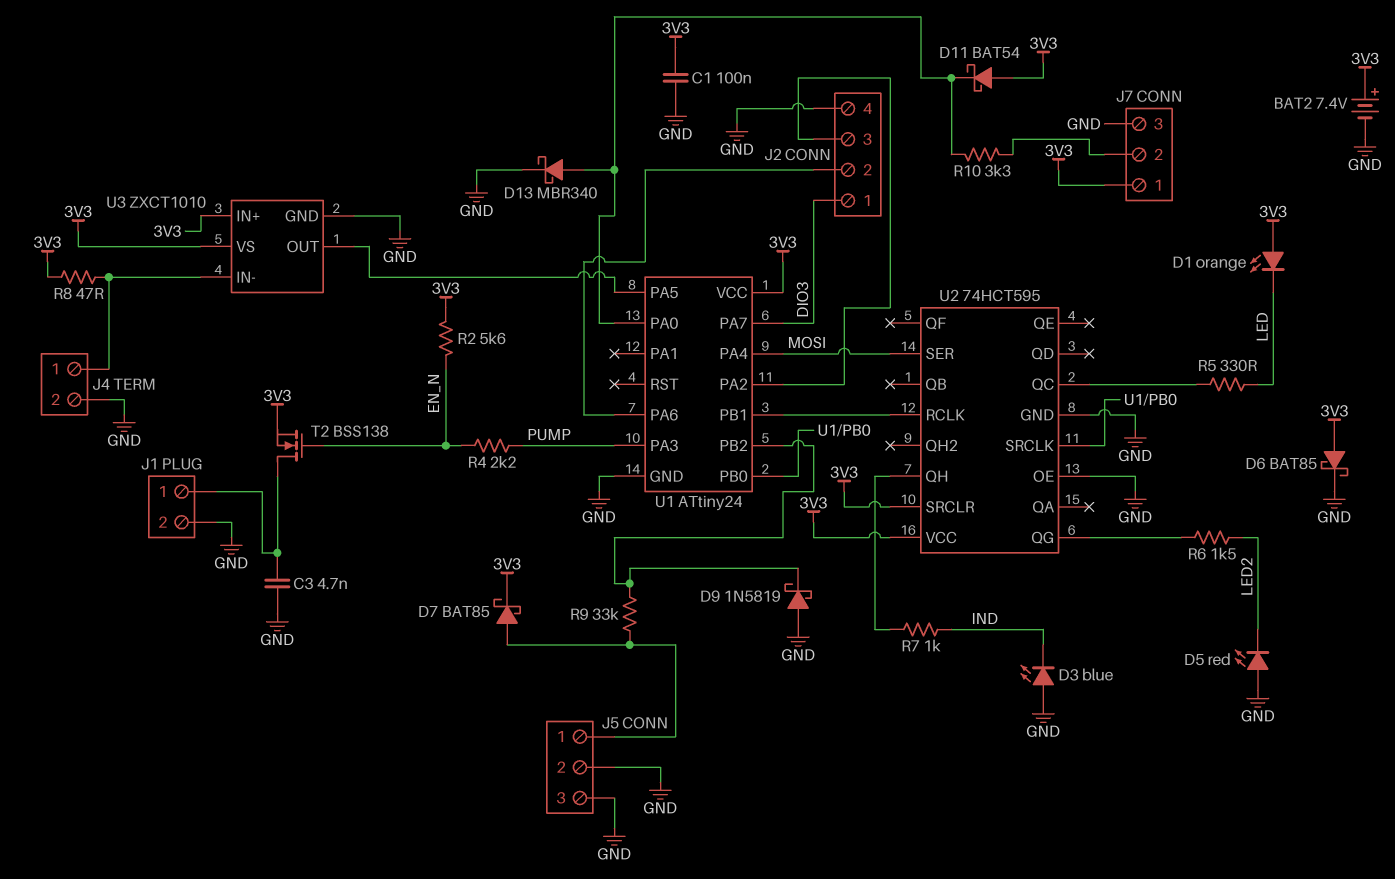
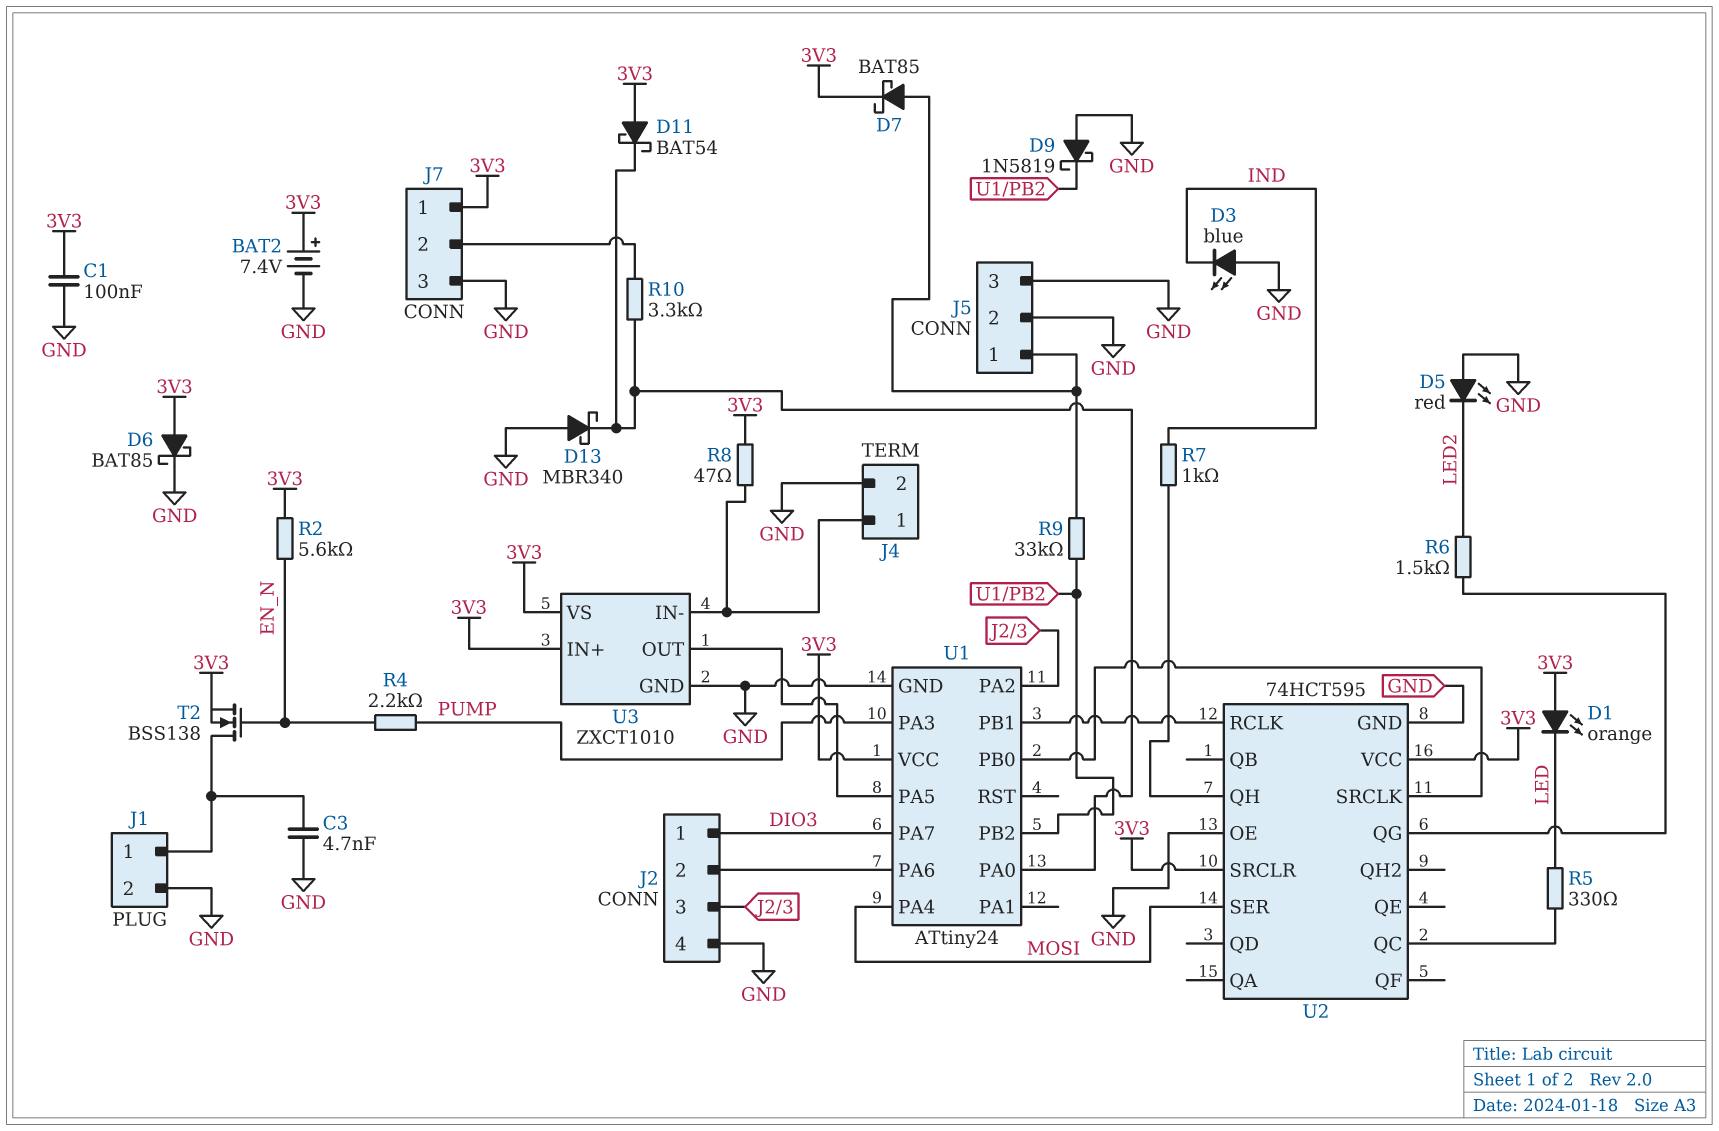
D13: schottky MBR340 (A U1/PA0, K GND) -> schottky MBR340 (A GND, K U1/PA0)

